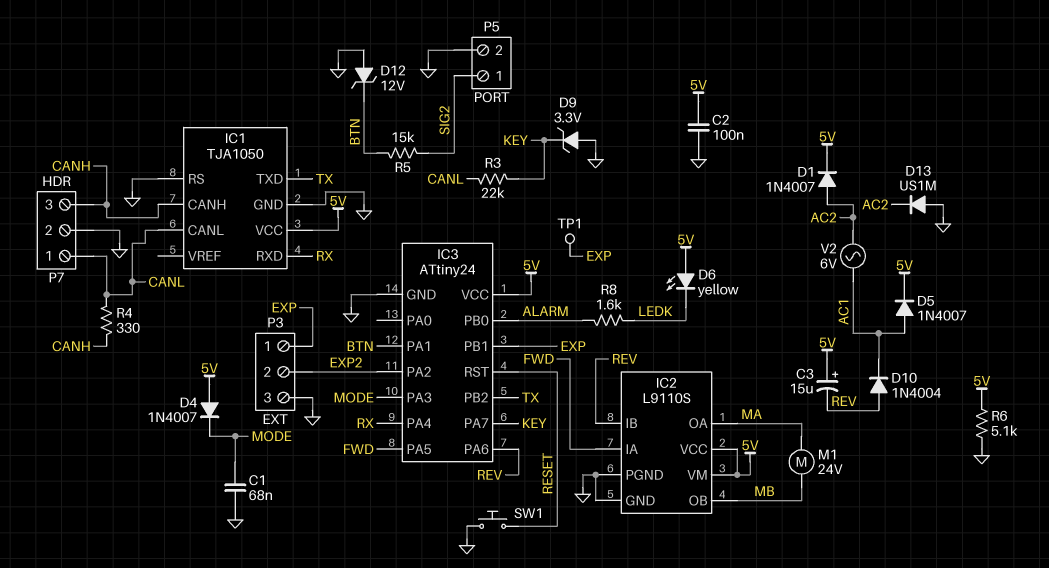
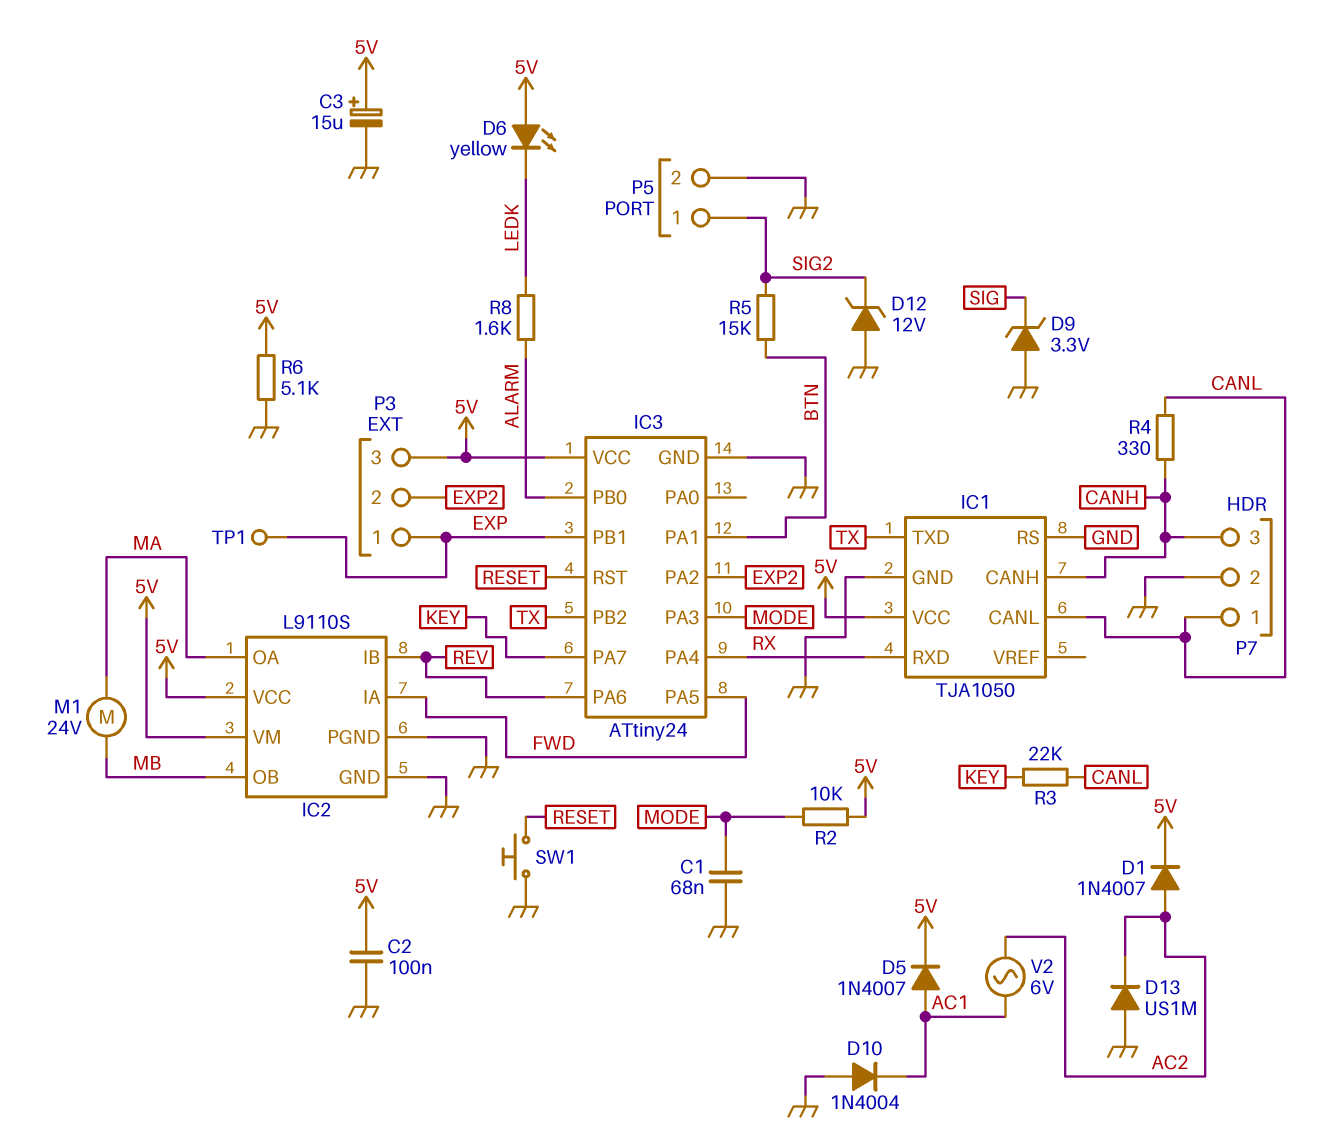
C3: 15uF (plus 5V, minus REV) -> 15uF (plus 5V, minus GND)
D4: diode 1N4007 (A 5V, K MODE) -> none
D9: zener 3.3V (A GND, K KEY) -> zener 3.3V (A GND, K SIG)
D10: diode 1N4004 (A REV, K AC1) -> diode 1N4004 (A GND, K AC1)
D12: zener 12V (A GND, K BTN) -> zener 12V (A GND, K SIG2)
P3 pin 3: GND -> 5V
R2: none -> 10k (5V, MODE)

